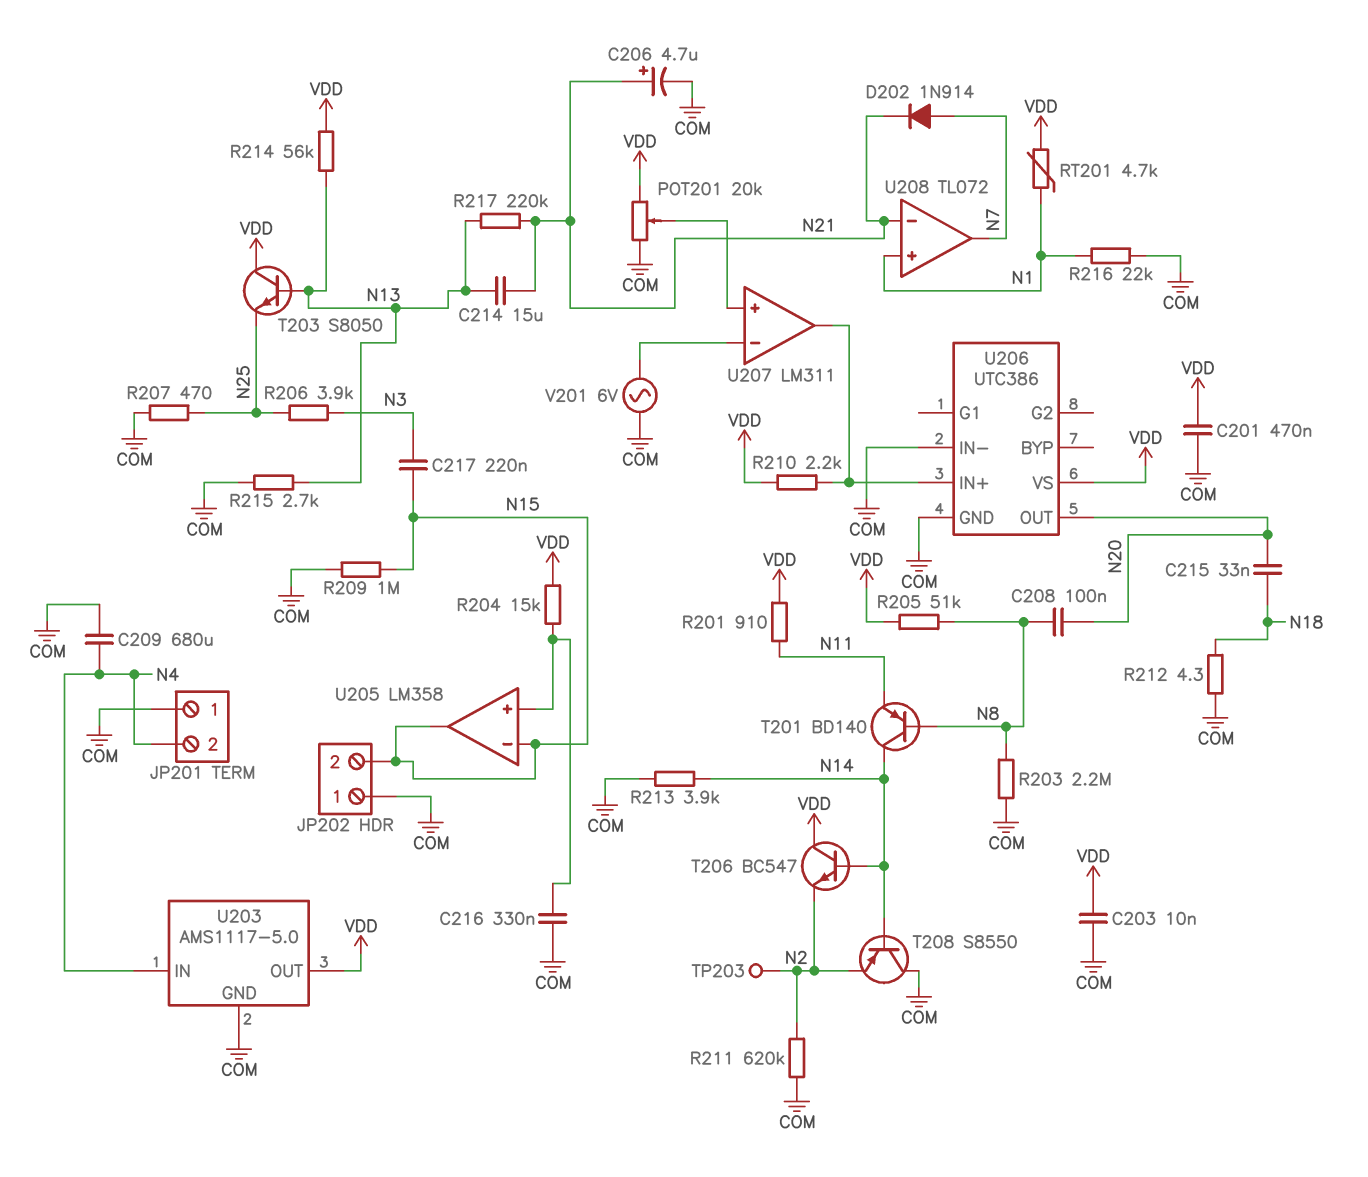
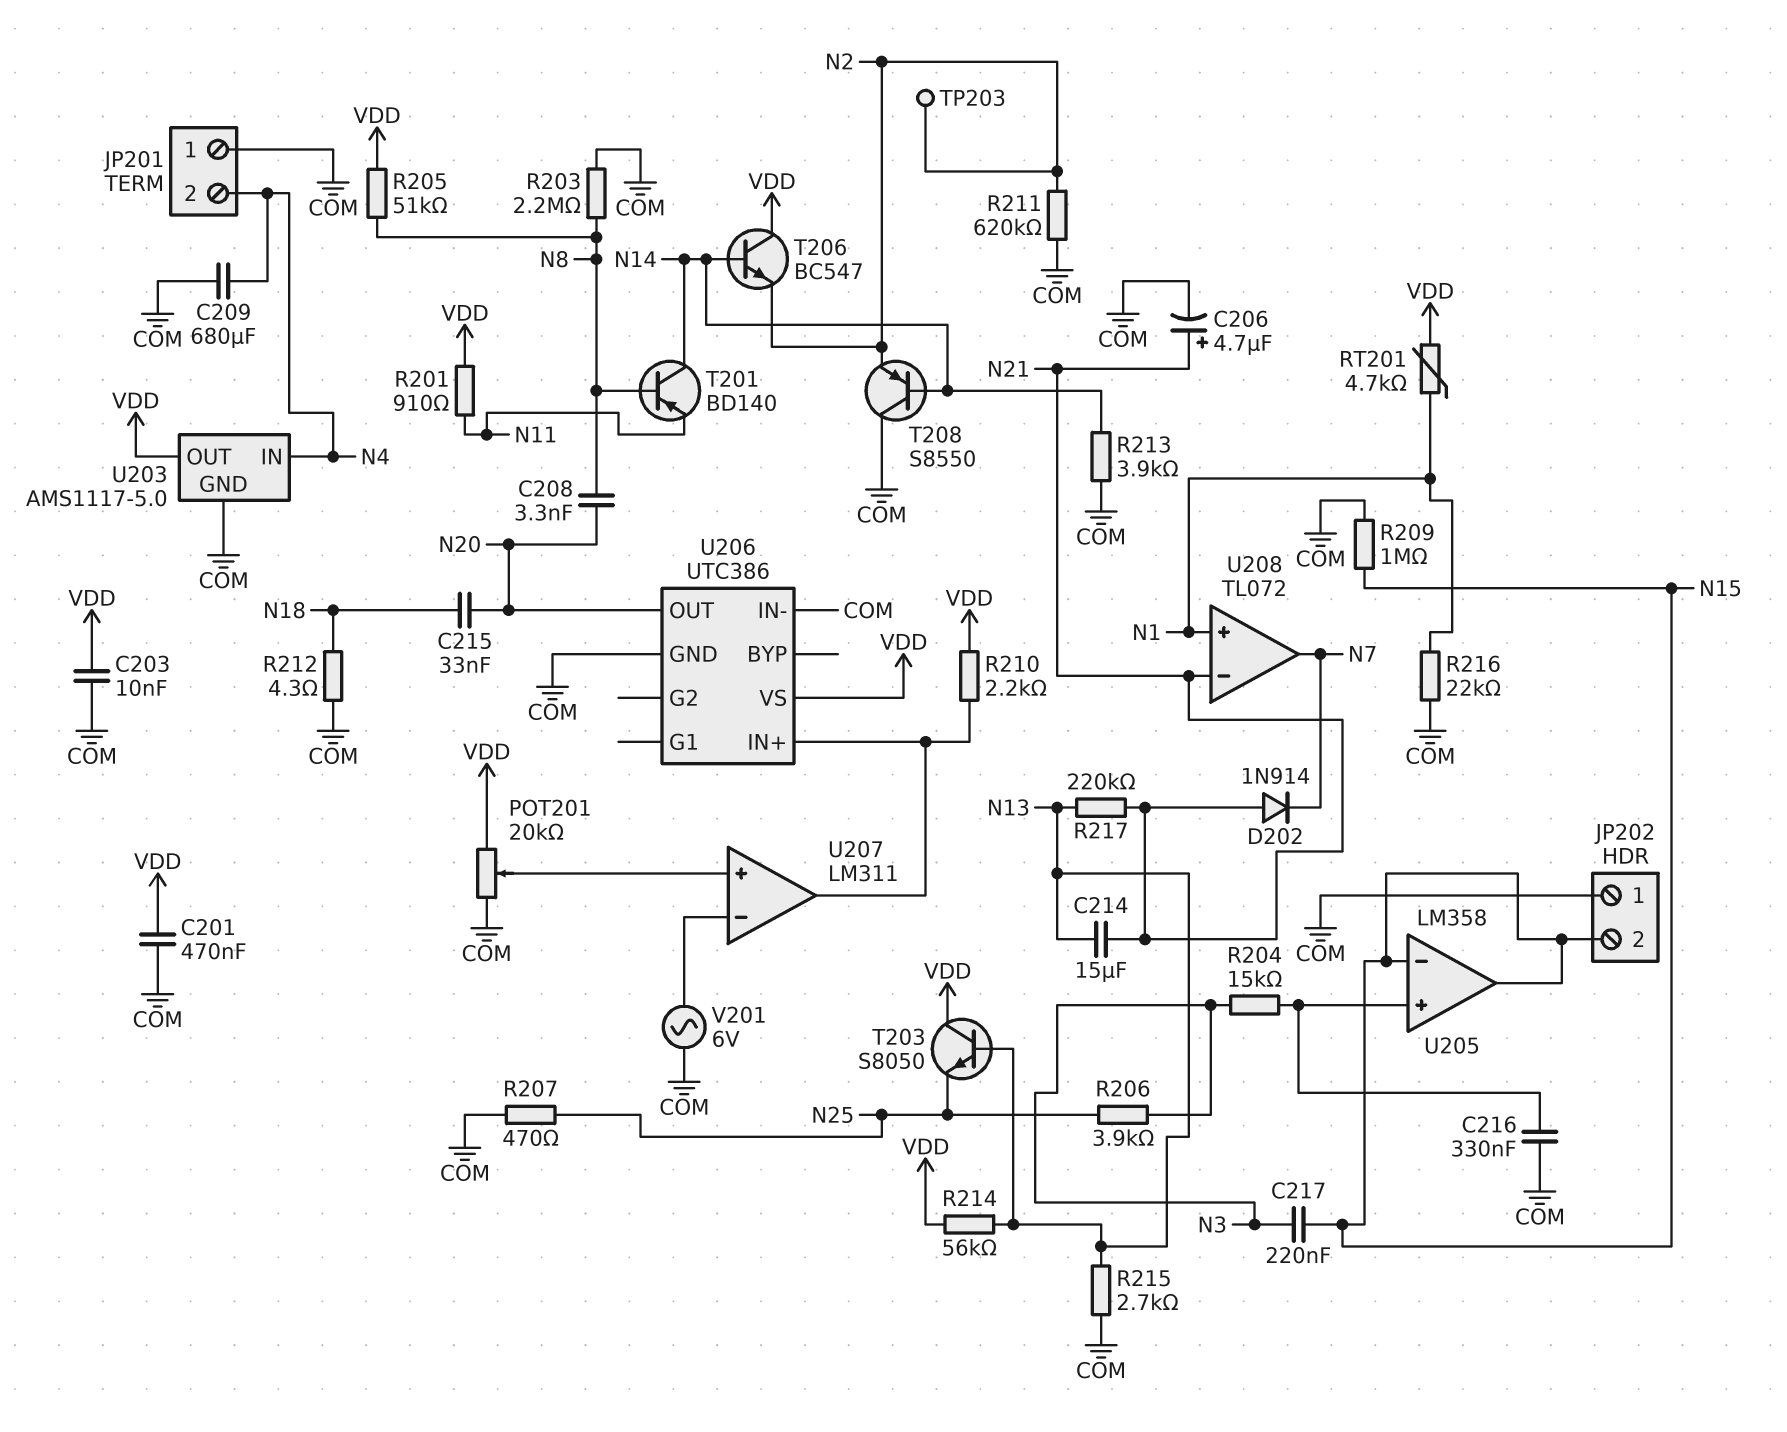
C208: 100nF (N8, N20) -> 3.3nF (N8, N20)
D202: diode 1N914 (A N7, K N21) -> diode 1N914 (A N21, K N7)
R204: 15k (U205/in+, VDD) -> 15k (N3, U205/in+)

